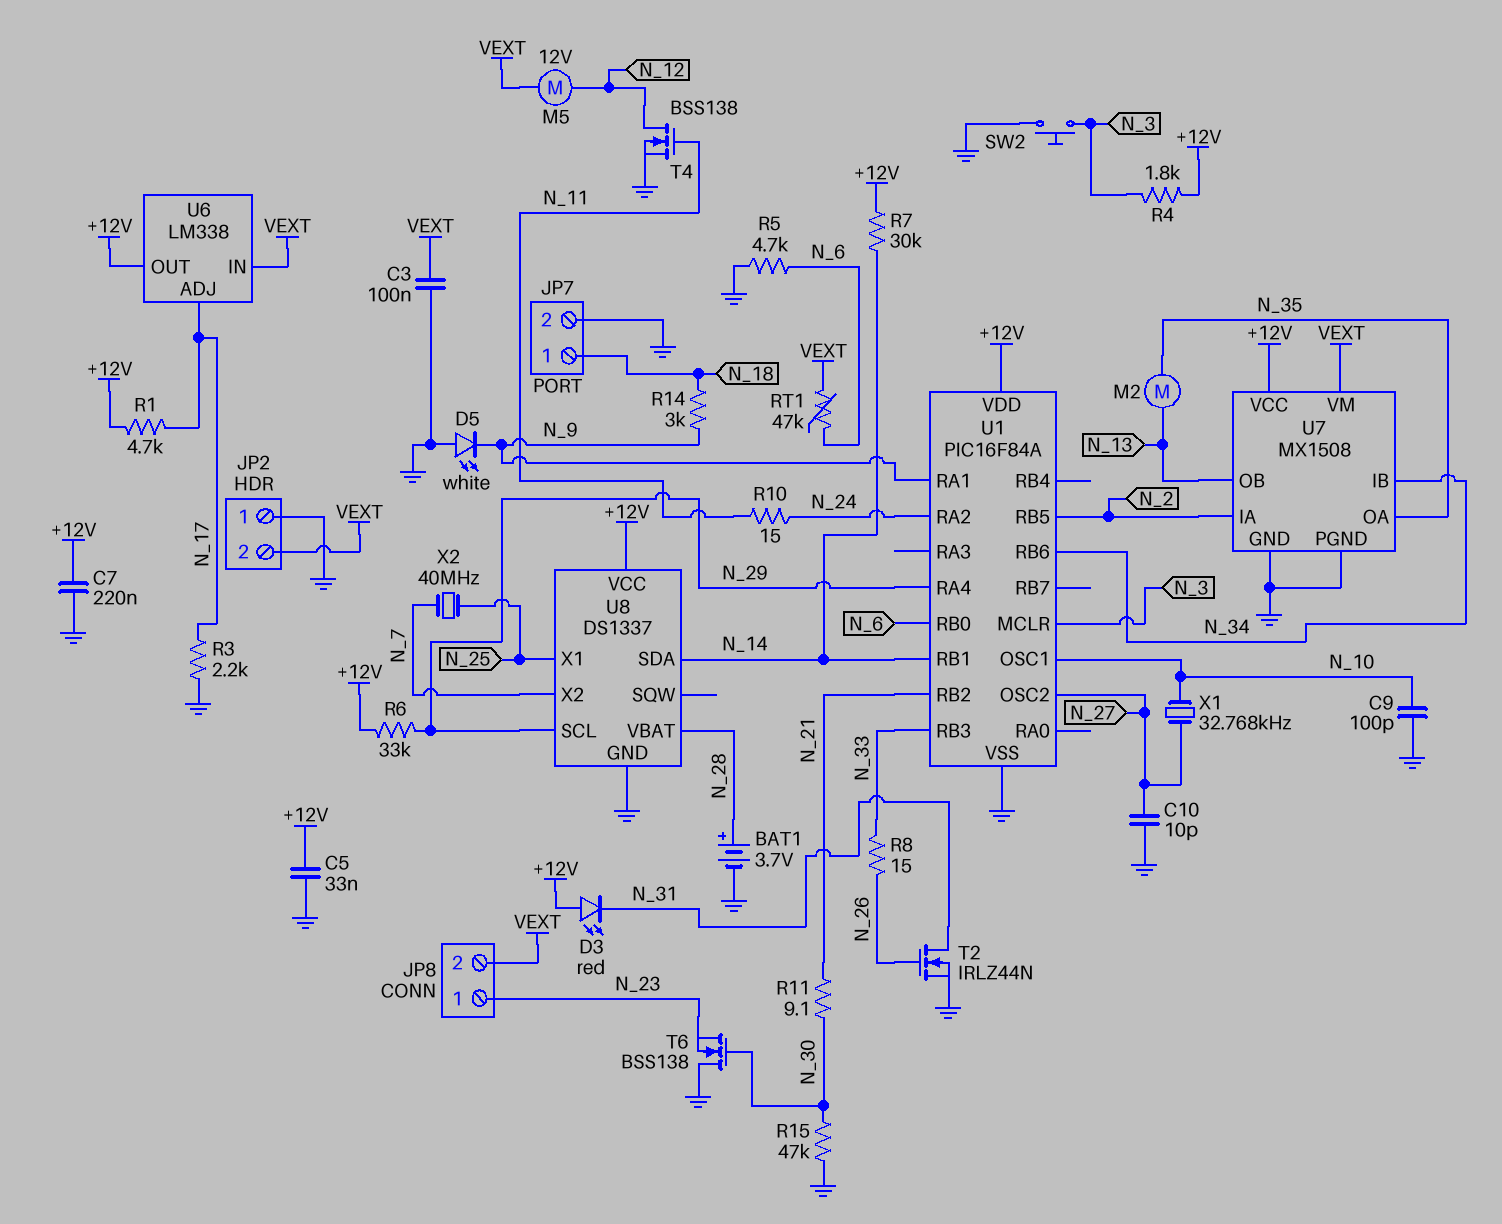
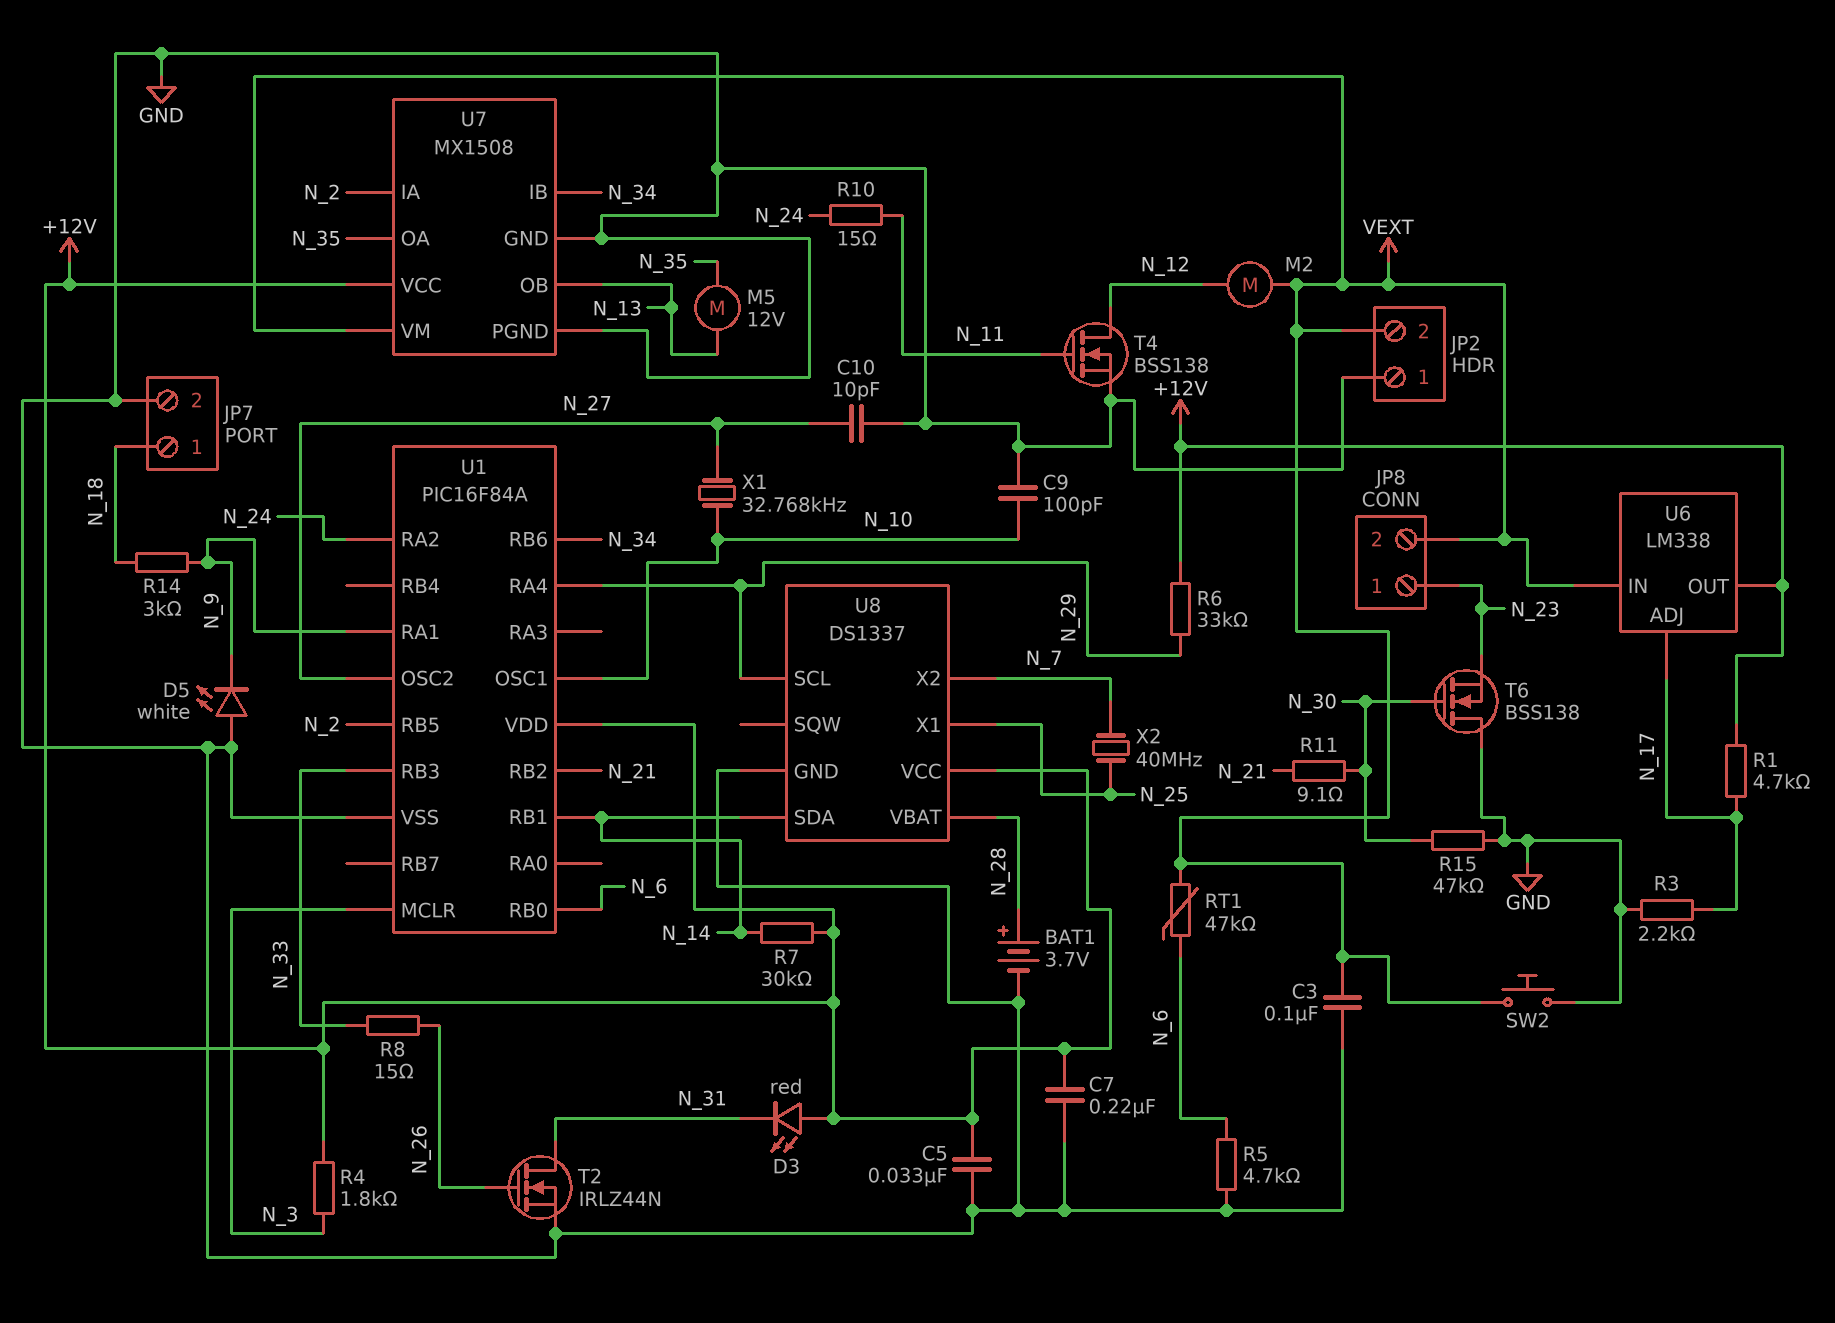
M2: motor (N_13, N_35) -> motor (N_12, VEXT)
M5: motor 12V (N_12, VEXT) -> motor 12V (N_13, N_35)
SW2: button (GND, N_3) -> button (GND, VEXT)

